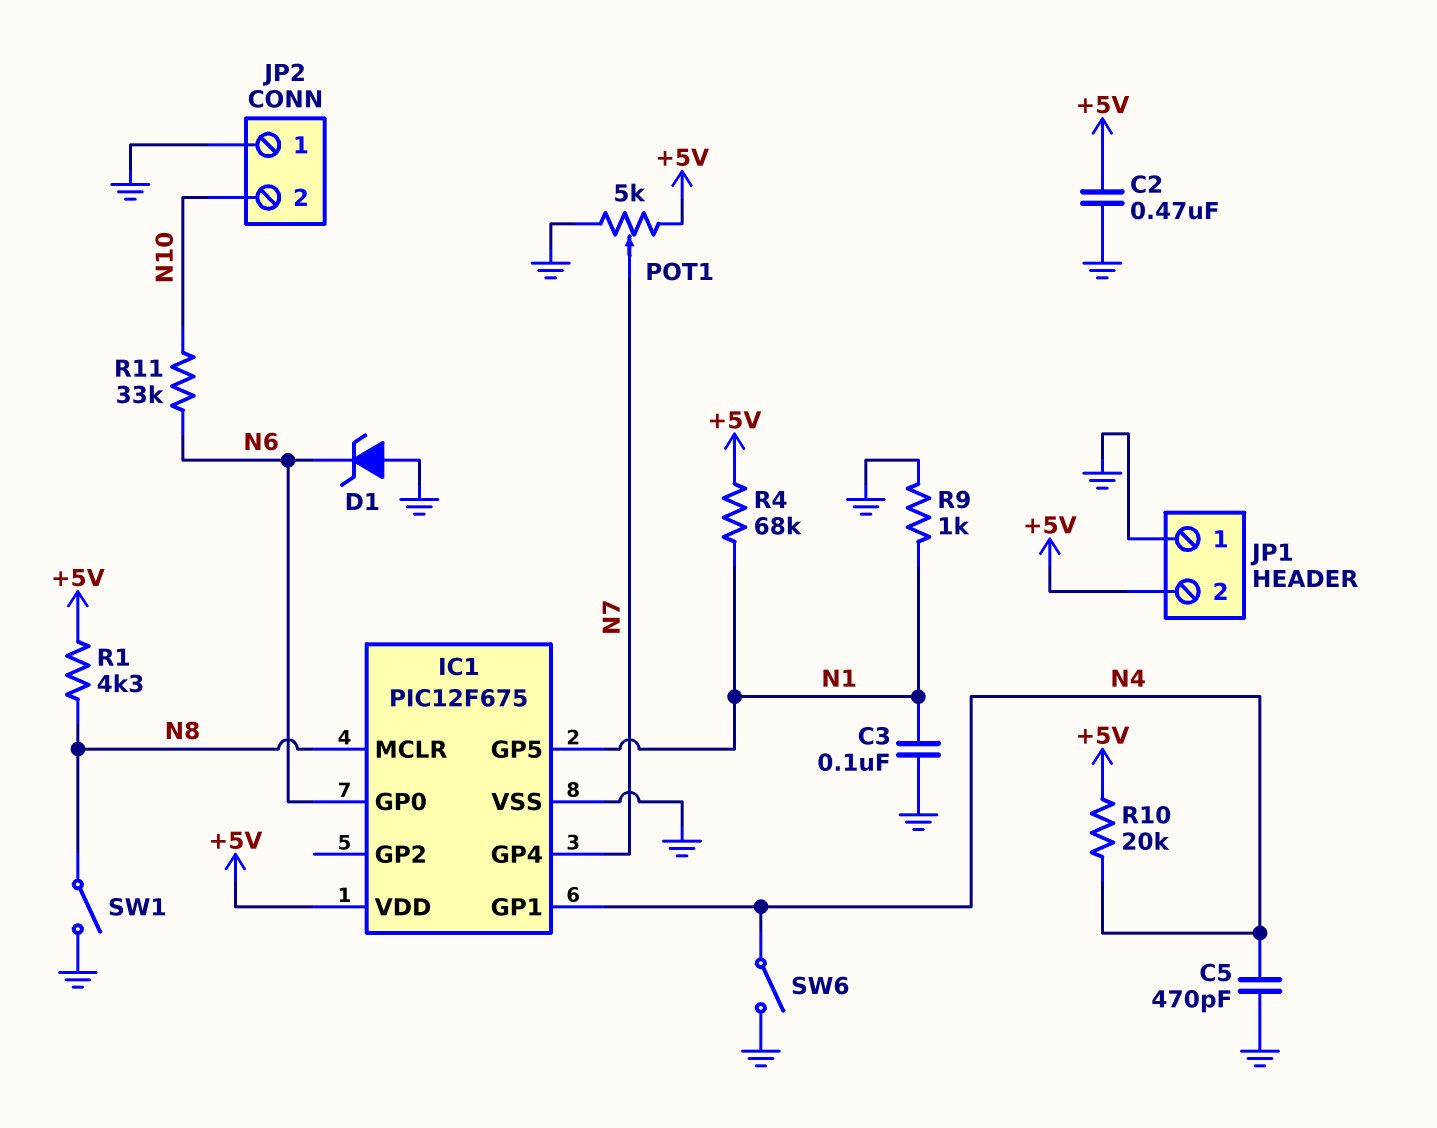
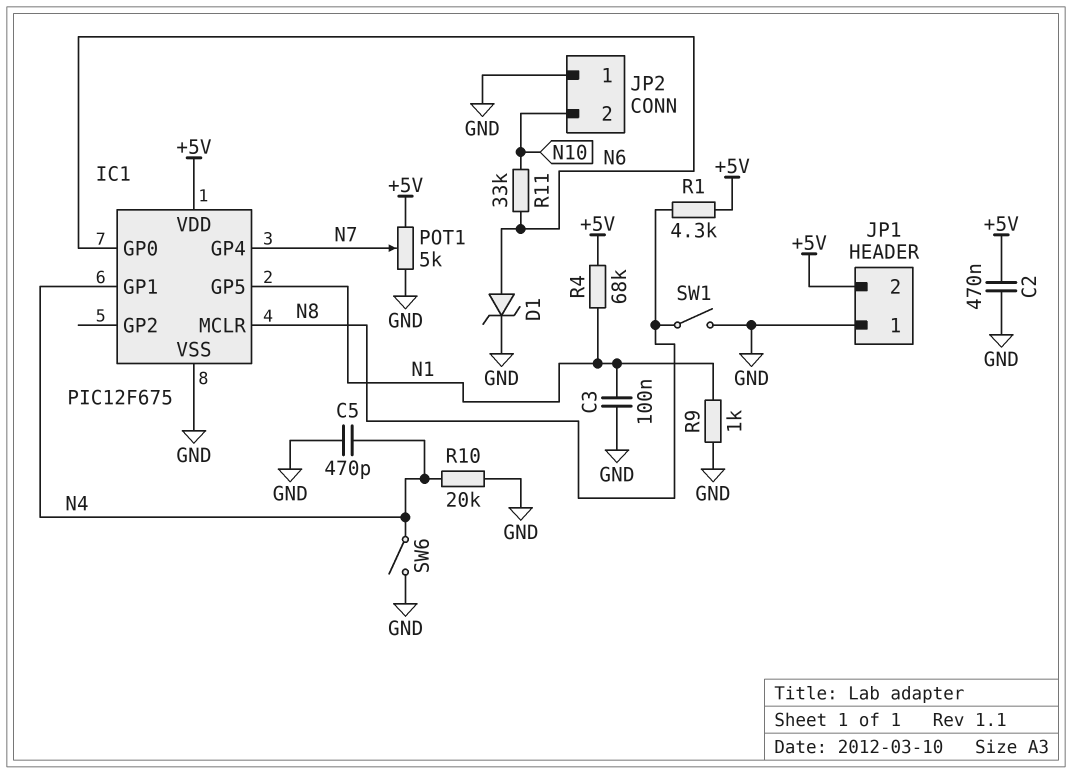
D1: zener (A GND, K N6) -> zener (A N6, K GND)
R10: 20k (+5V, N4) -> 20k (GND, N4)

